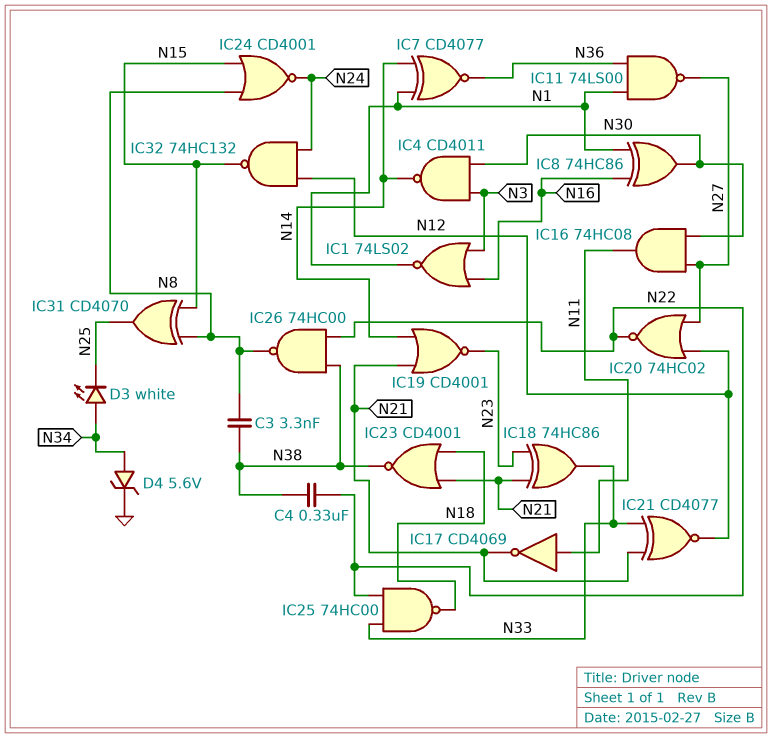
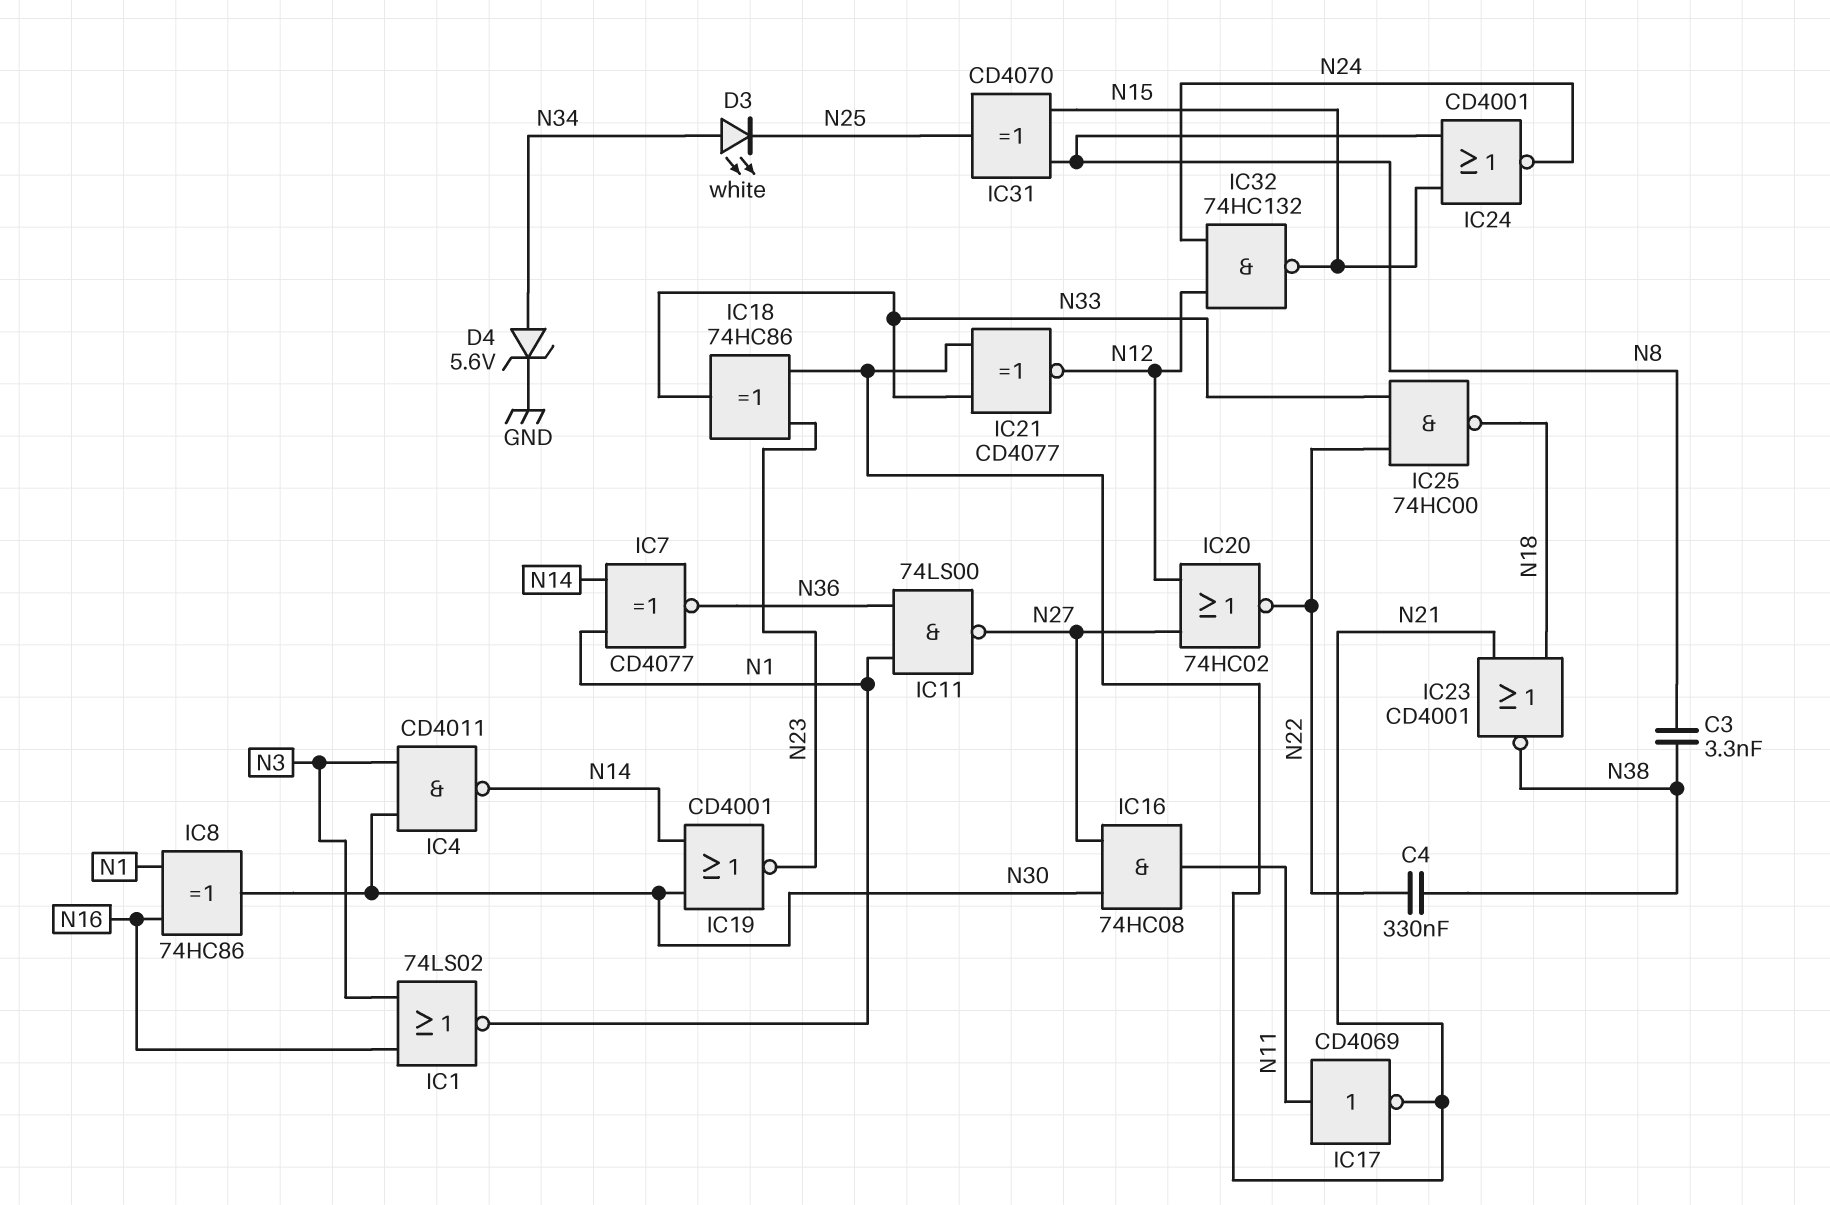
IC19: NOR CD4001 (in N14, in N21, out N23) -> NOR CD4001 (in N14, in N30, out N23)
IC26: NAND 74HC00 (in N22, in N38, out N8) -> none

